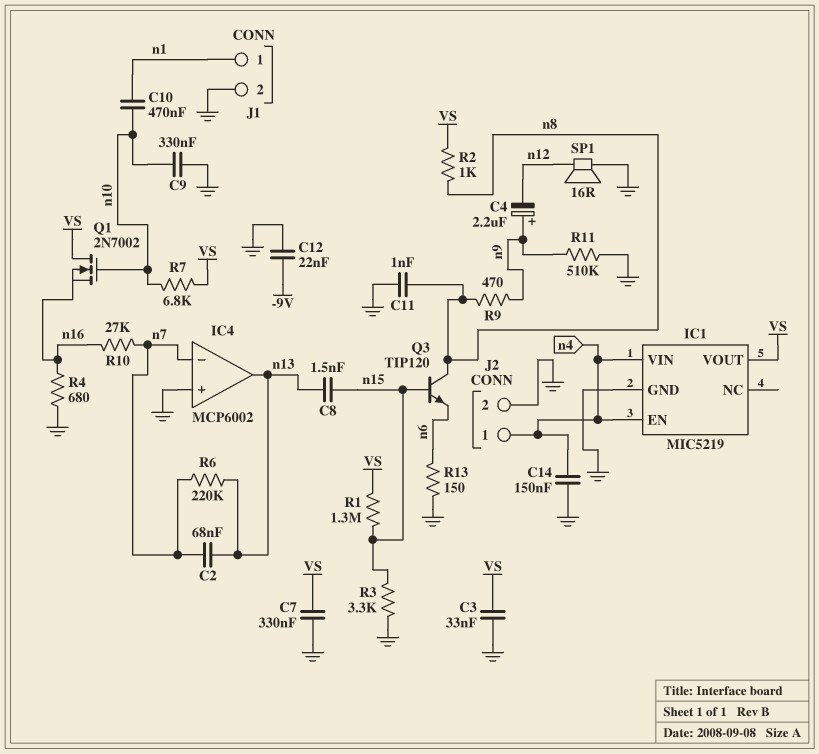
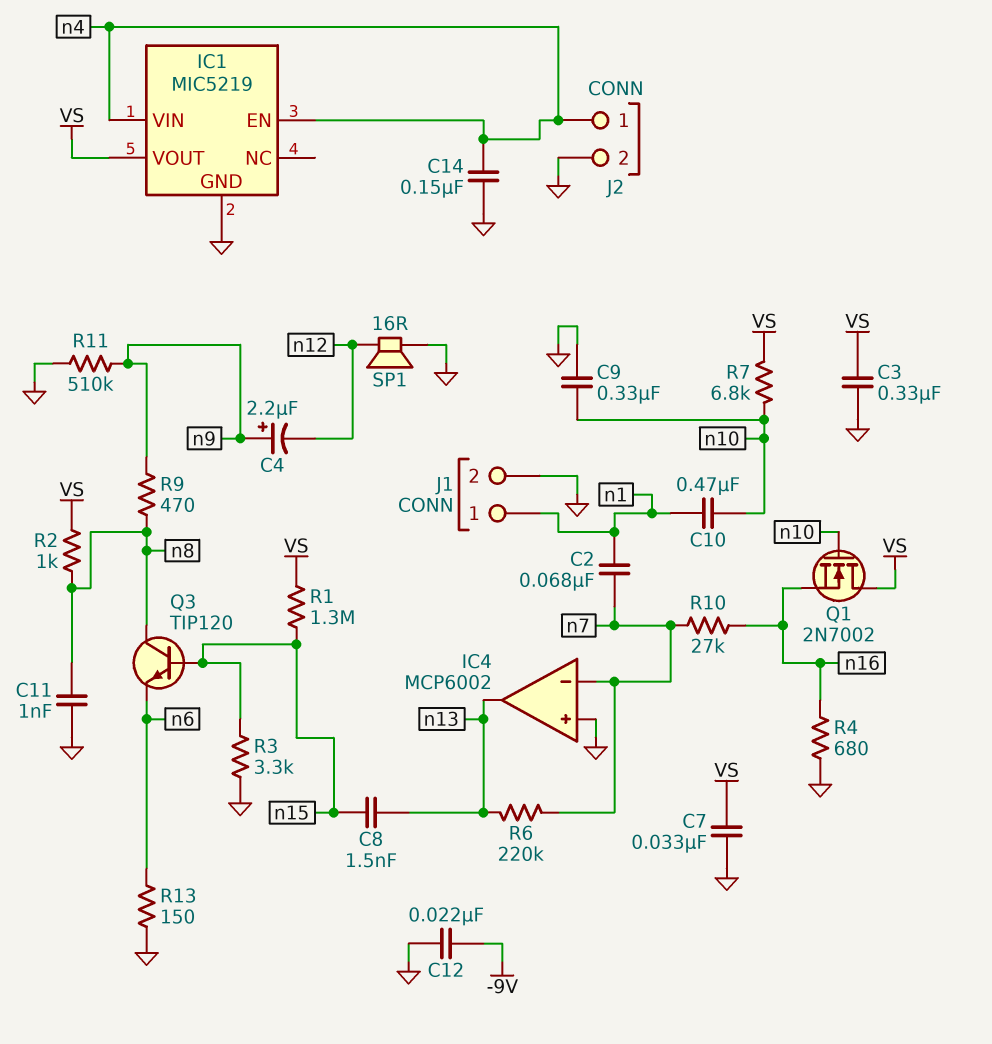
C2: 68nF (n7, n13) -> 68nF (n1, n7)
C3: 33nF (GND, VS) -> 330nF (GND, VS)
C7: 330nF (GND, VS) -> 33nF (GND, VS)

